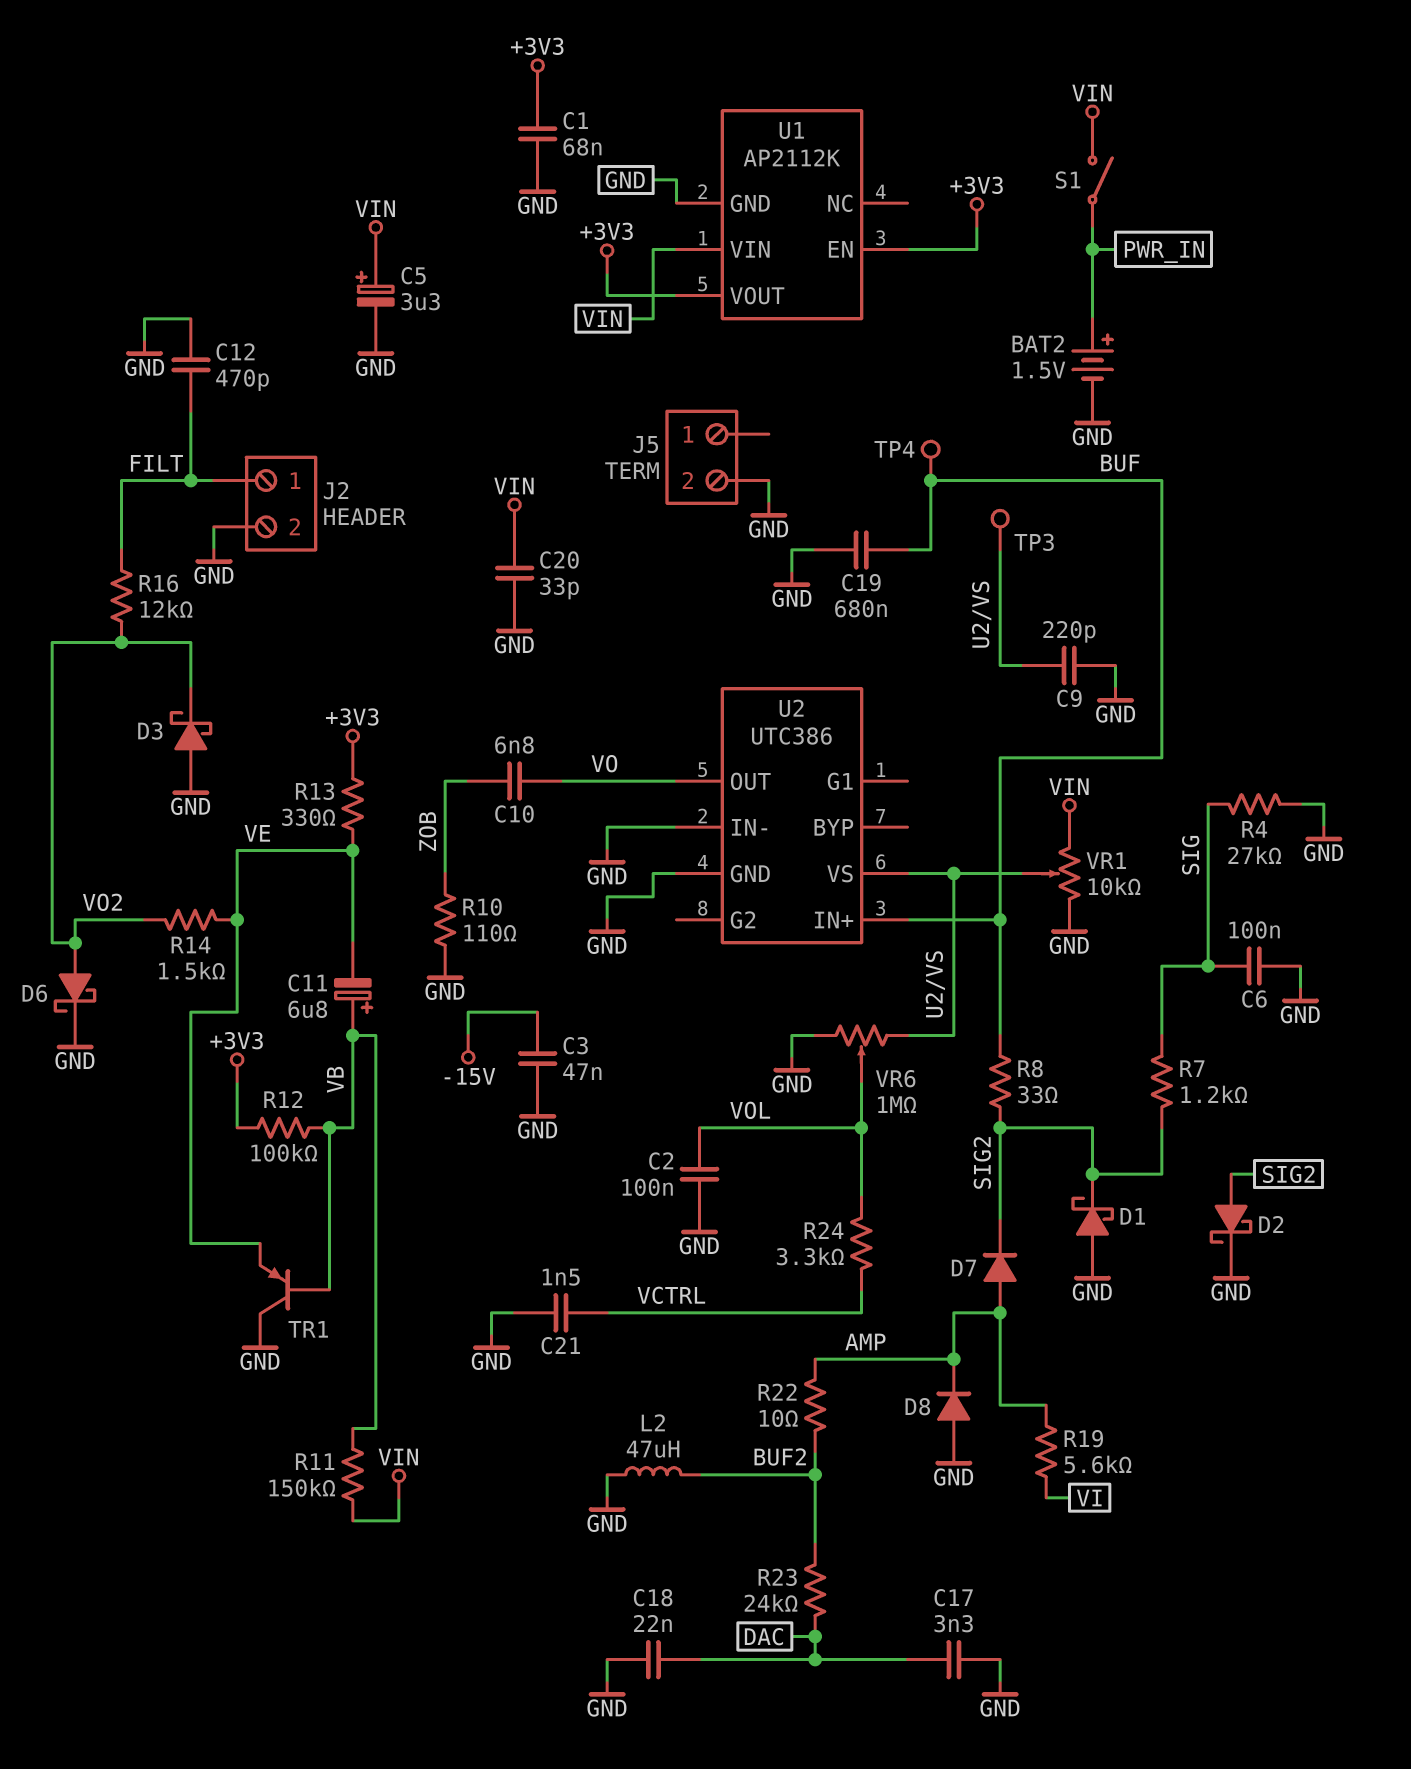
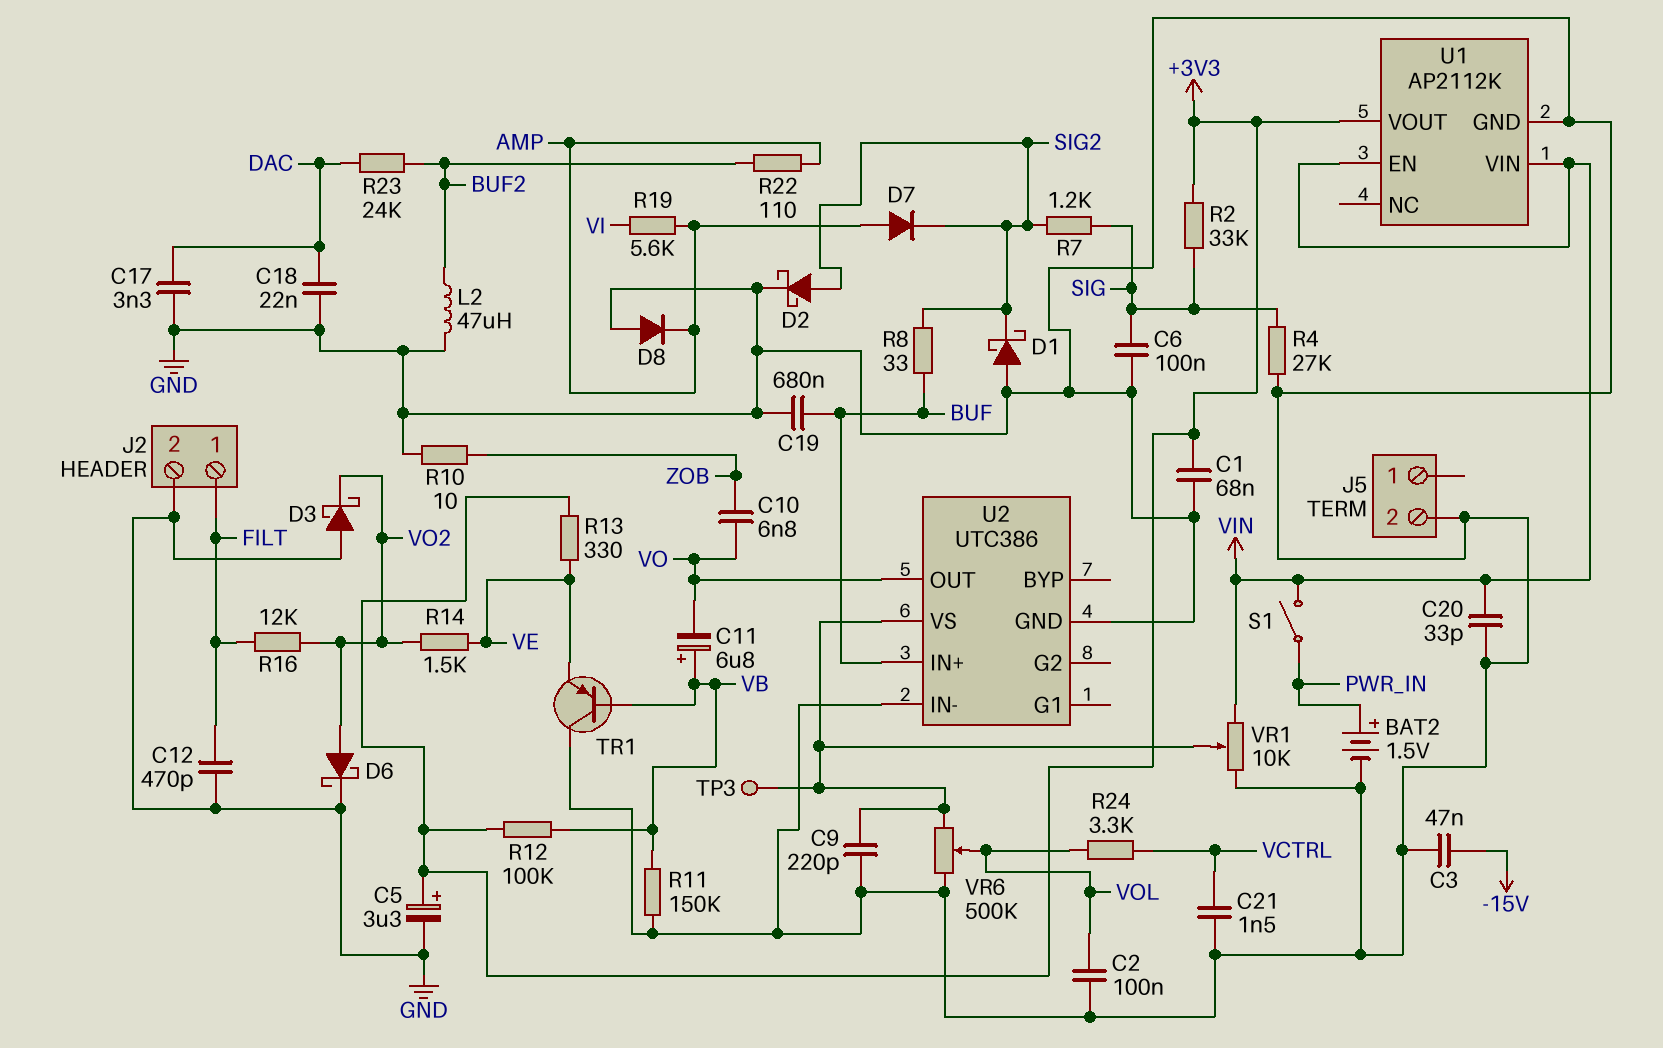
C5: 3.3uF (plus VIN, minus GND) -> 3.3uF (plus +3V3, minus GND)
C11: 6.8uF (plus VB, minus VE) -> 6.8uF (plus VB, minus VO)
R2: none -> 33k (+3V3, SIG)
R10: 110 (GND, ZOB) -> 10 (GND, ZOB)
R11: 150k (VB, VIN) -> 150k (GND, VB)
R22: 10 (AMP, BUF2) -> 110 (AMP, BUF2)
TP4: test point (BUF) -> none
U1 pin EN: +3V3 -> VIN
VR6: 1M (GND, U2/VS, wiper VOL) -> 500k (GND, U2/VS, wiper VOL)

